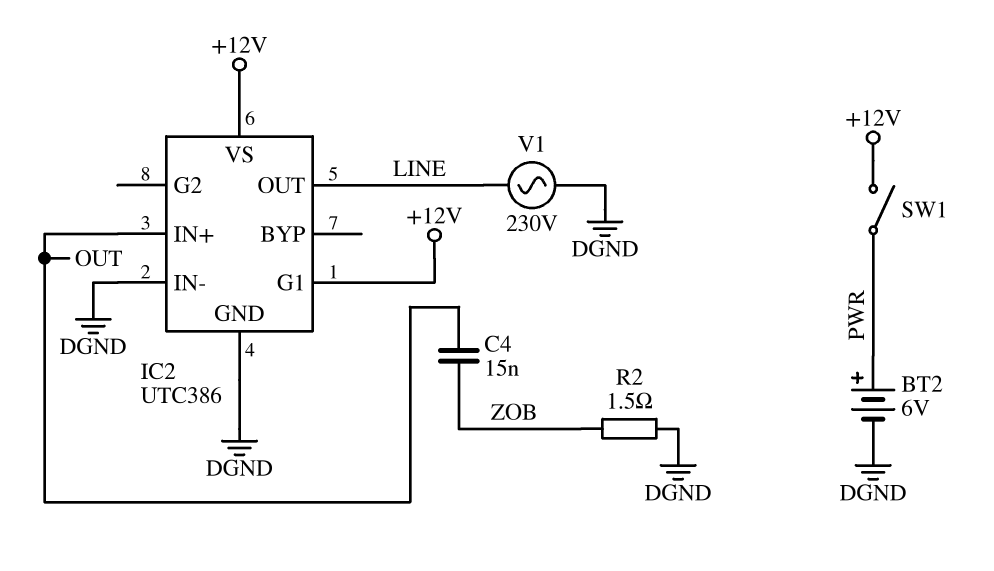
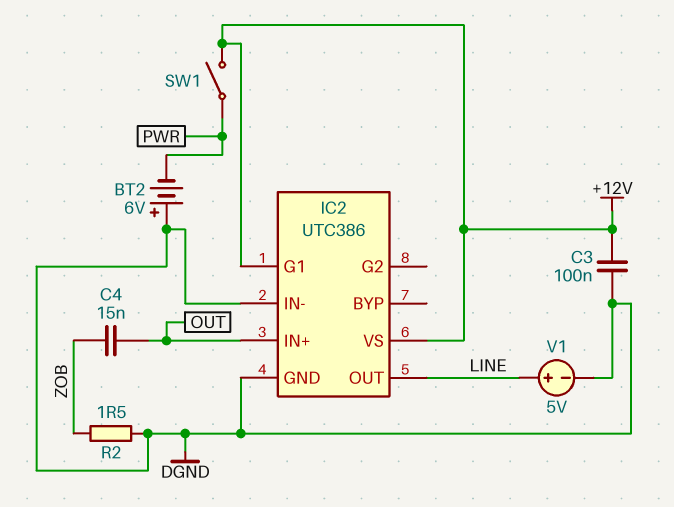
BT2: 6V (plus PWR, minus DGND) -> 6V (plus DGND, minus PWR)
C3: none -> 100nF (+12V, DGND)
V1: AC 230V (DGND, LINE) -> 5V (plus LINE, minus DGND)

